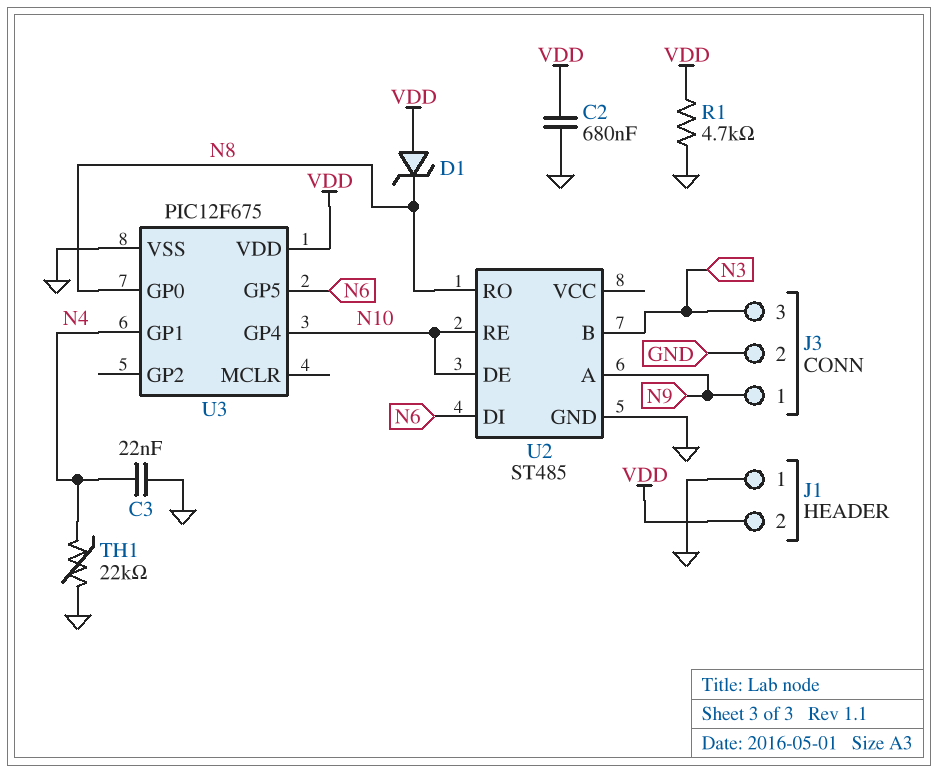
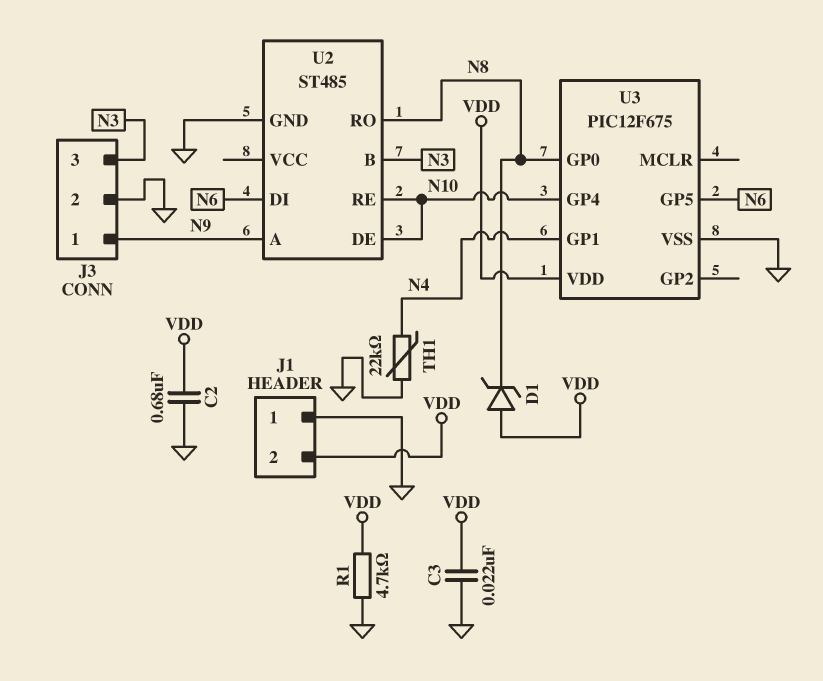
C3: 22nF (GND, N4) -> 22nF (GND, VDD)

